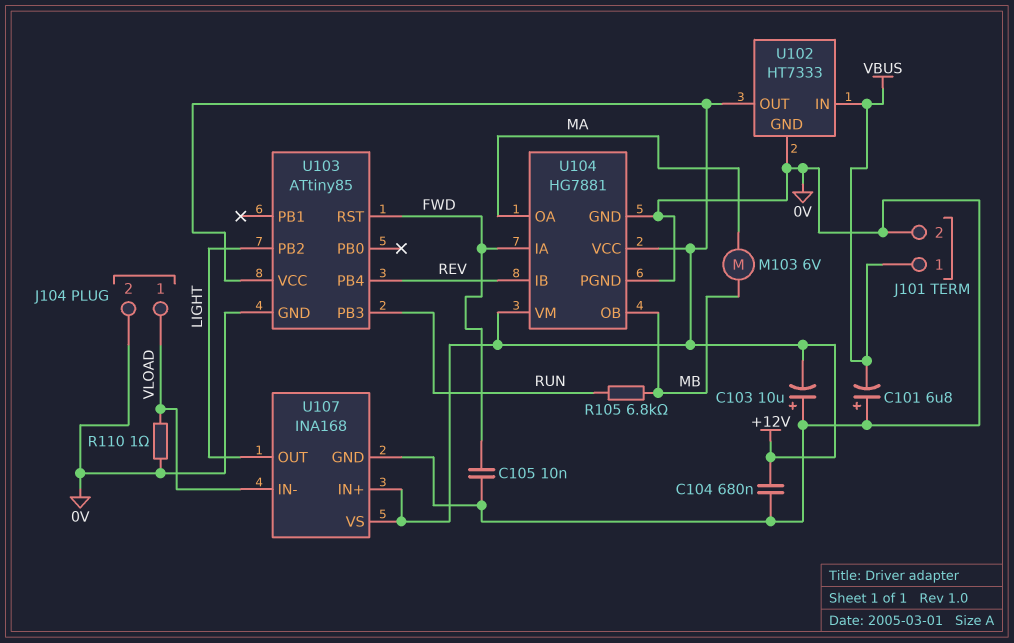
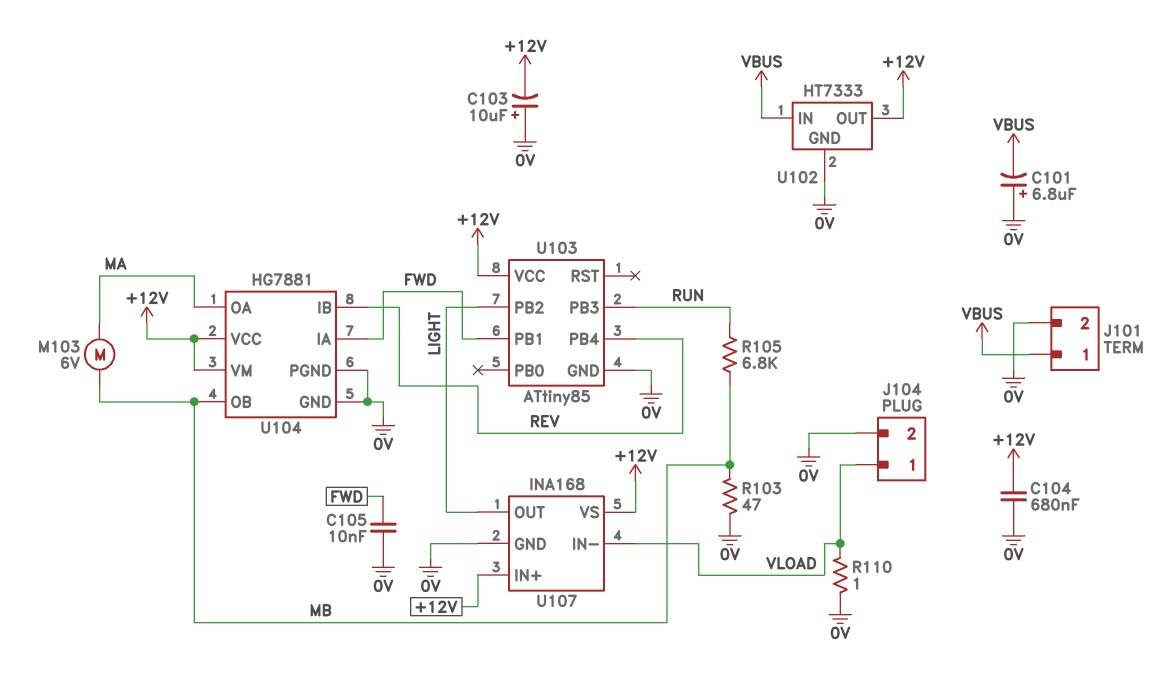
R103: none -> 47 (0V, MB)
U103 pin PB1: none -> FWD
U103 pin RST: FWD -> none

